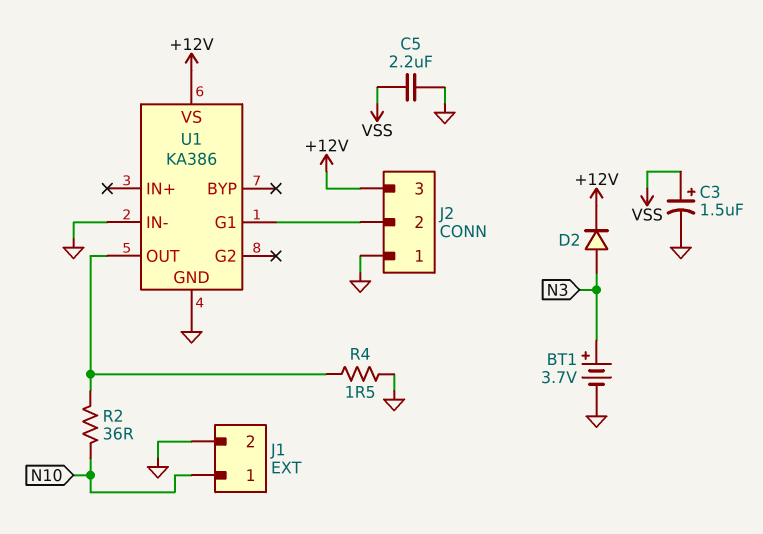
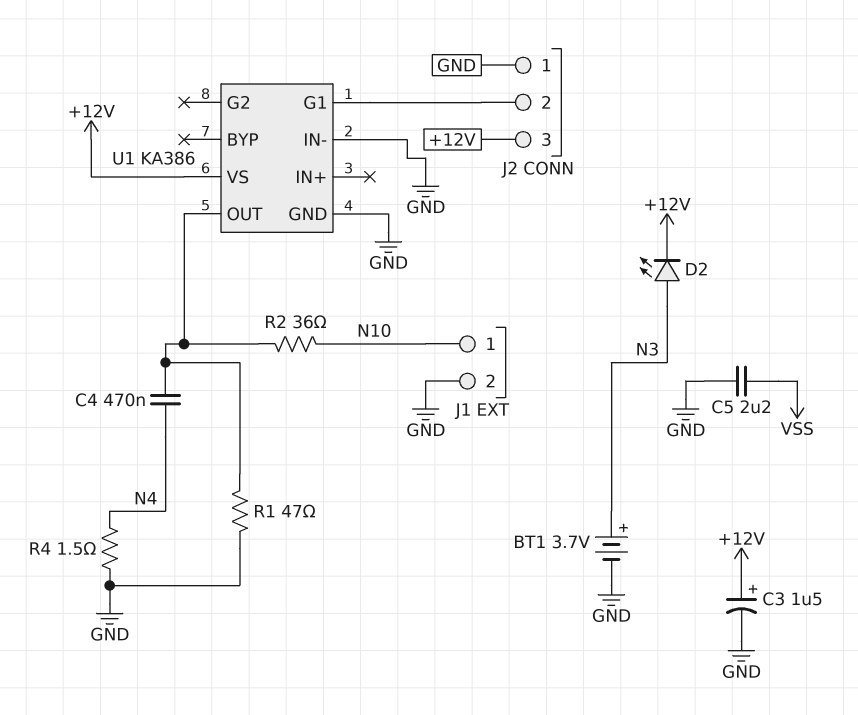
C3: 1.5uF (plus VSS, minus GND) -> 1.5uF (plus +12V, minus GND)
C4: none -> 470nF (N4, U1/OUT)
D2: diode (A N3, K +12V) -> LED (A N3, K +12V)
R1: none -> 47 (GND, U1/OUT)
R4: 1.5 (GND, U1/OUT) -> 1.5 (GND, N4)

